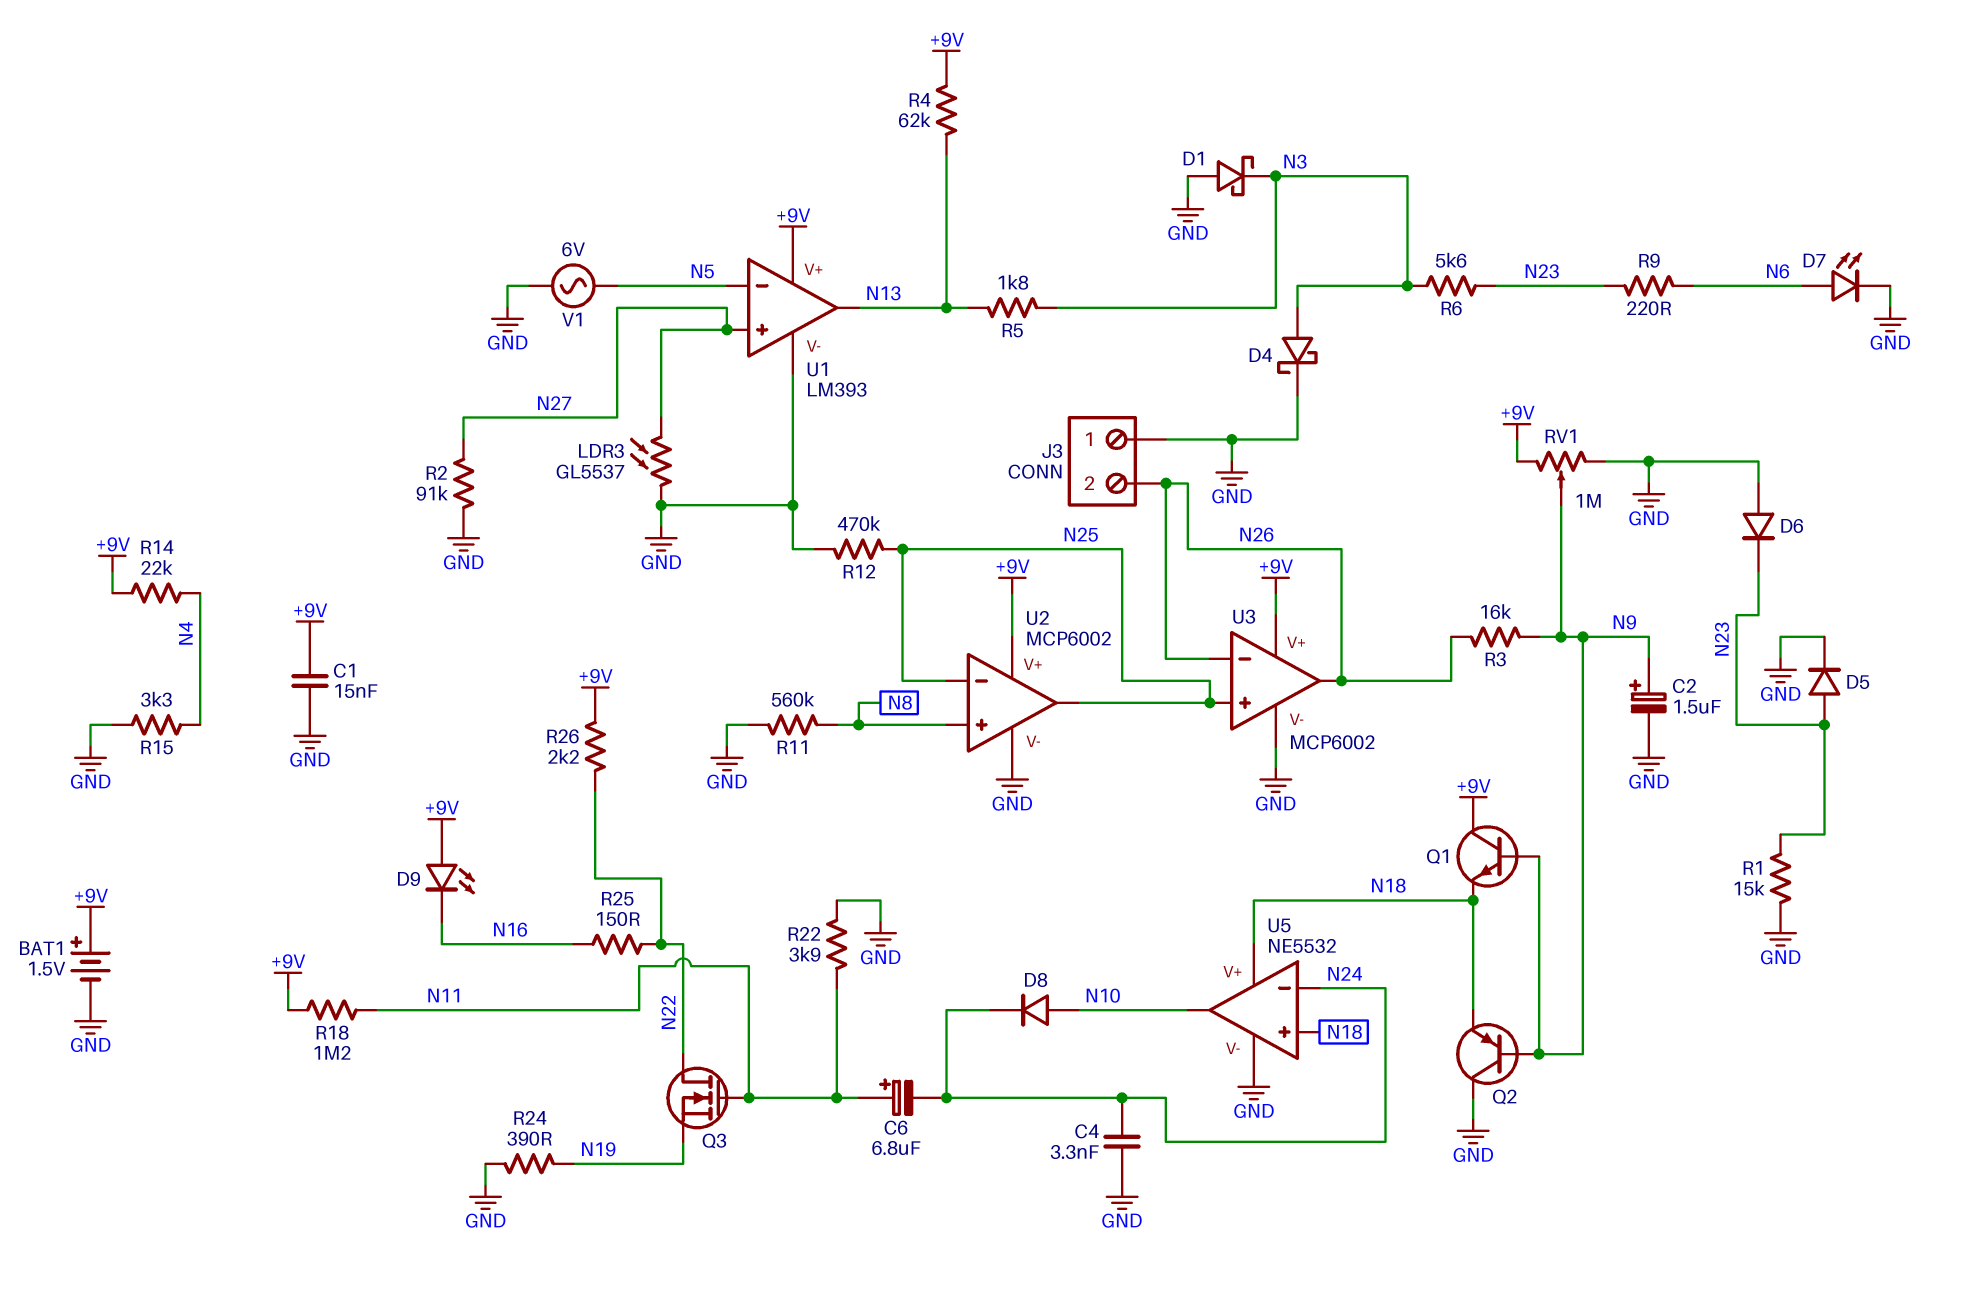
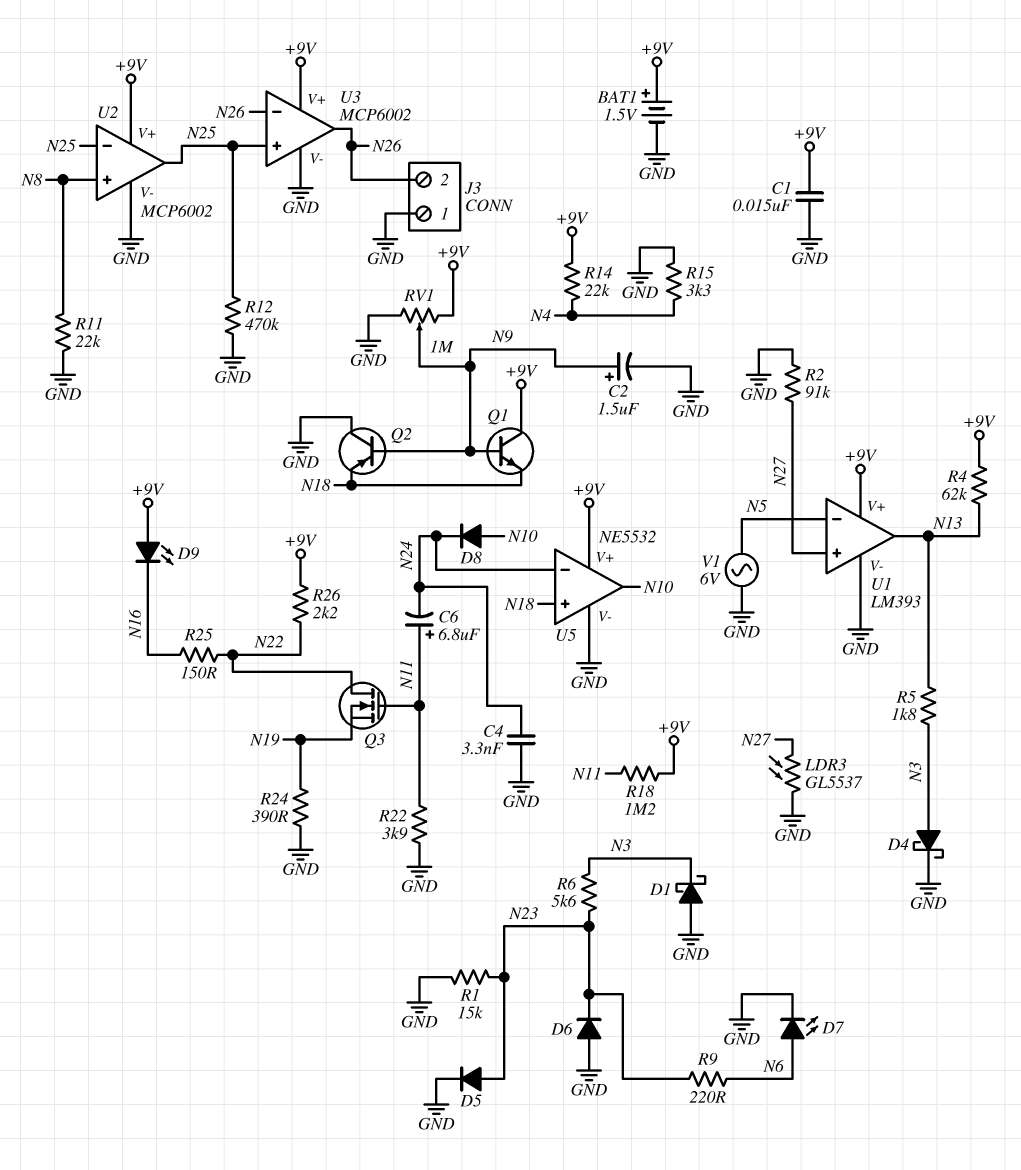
R3: 16k (N9, N26) -> none
R11: 560k (GND, N8) -> 22k (GND, N8)
U5 pin V+: N18 -> +9V

